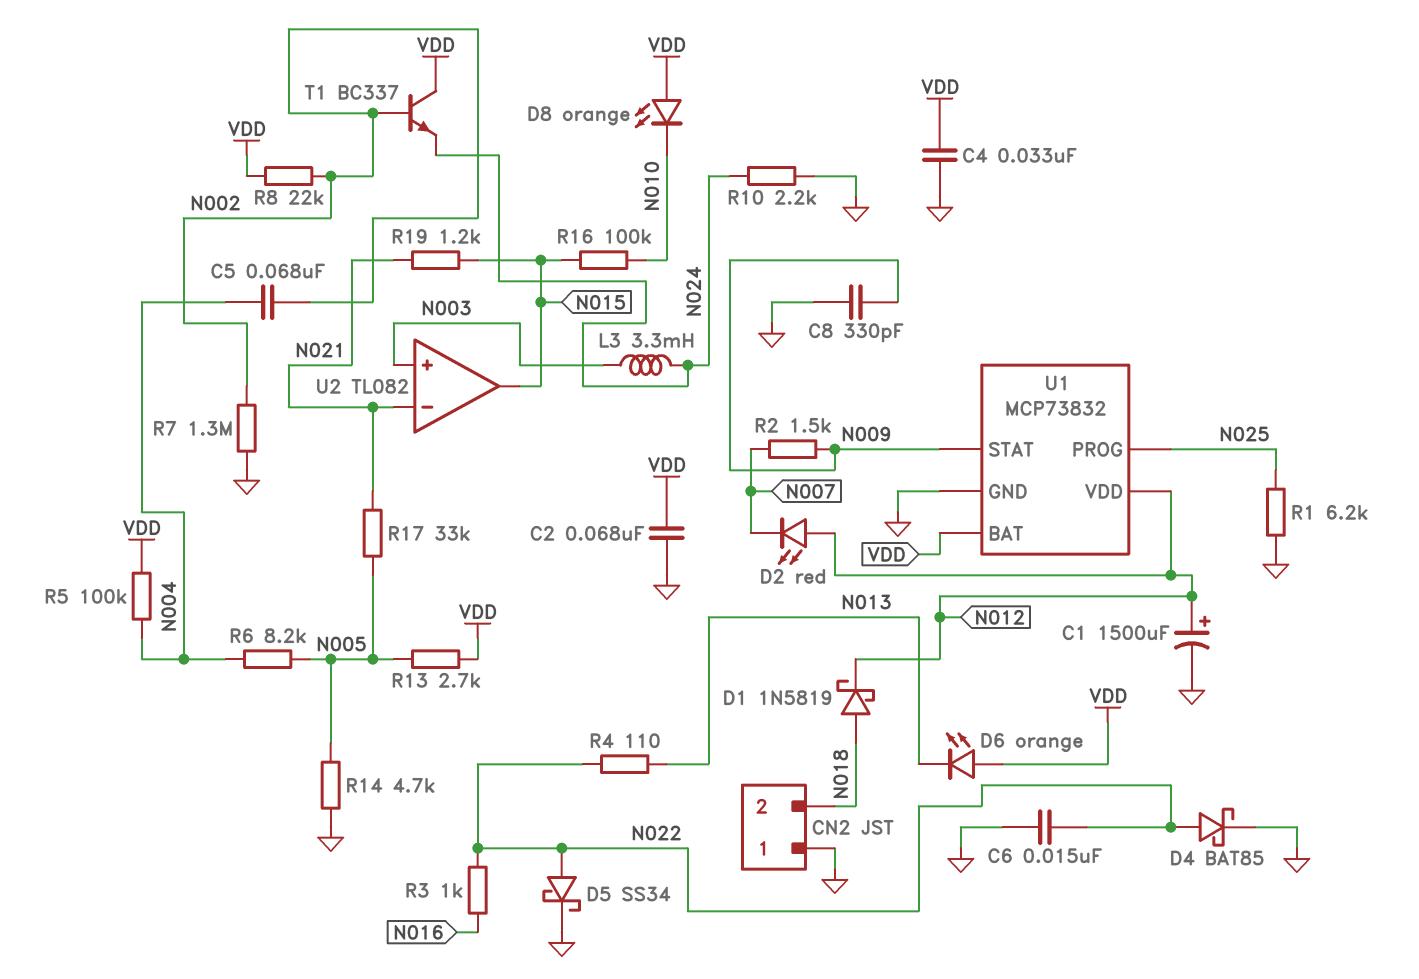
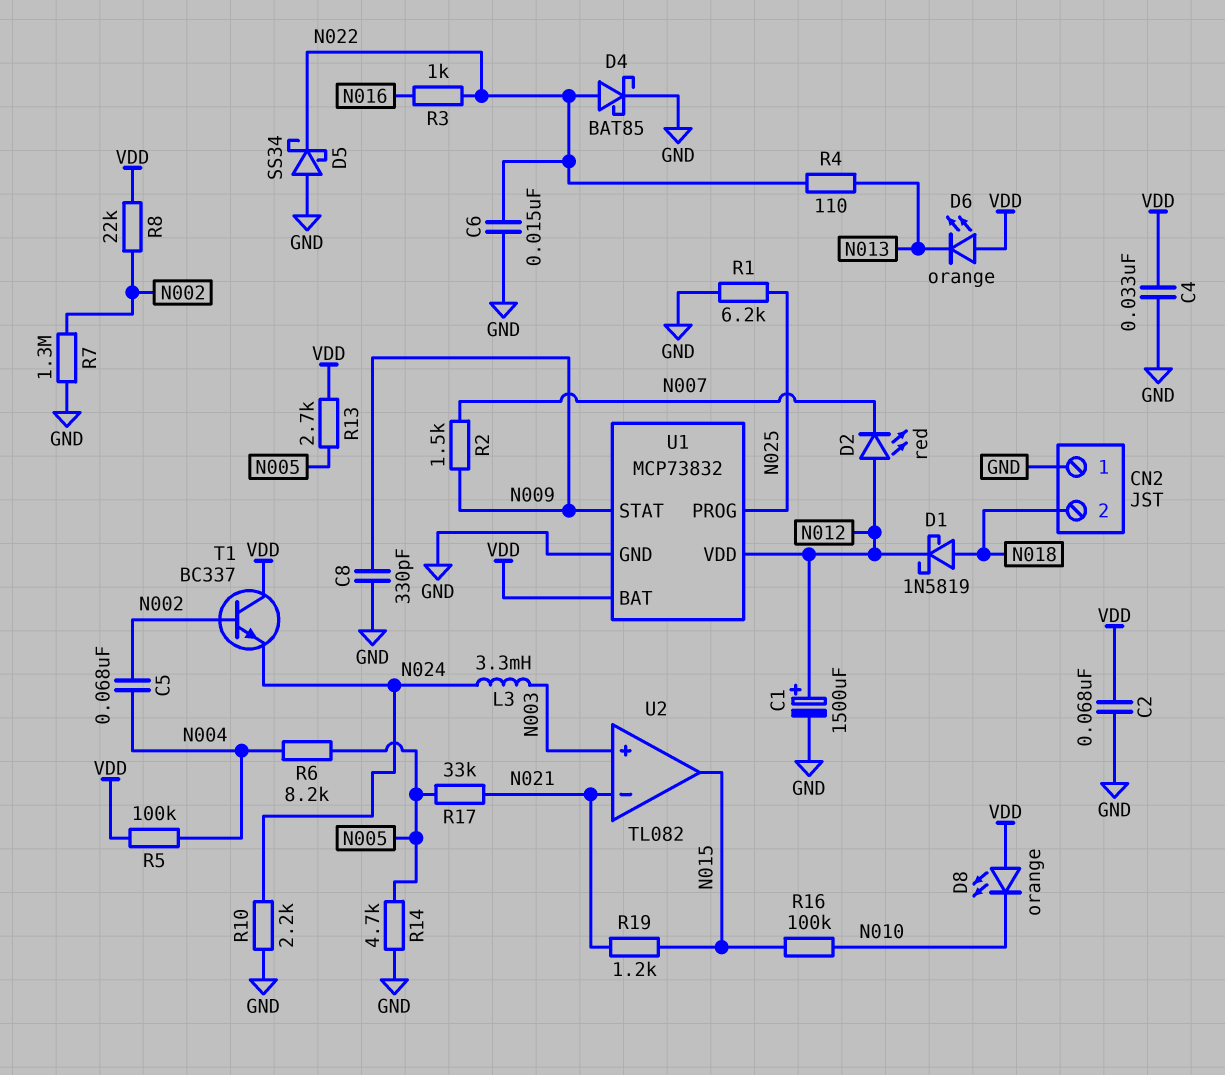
D5: schottky SS34 (A N022, K GND) -> schottky SS34 (A GND, K N022)

